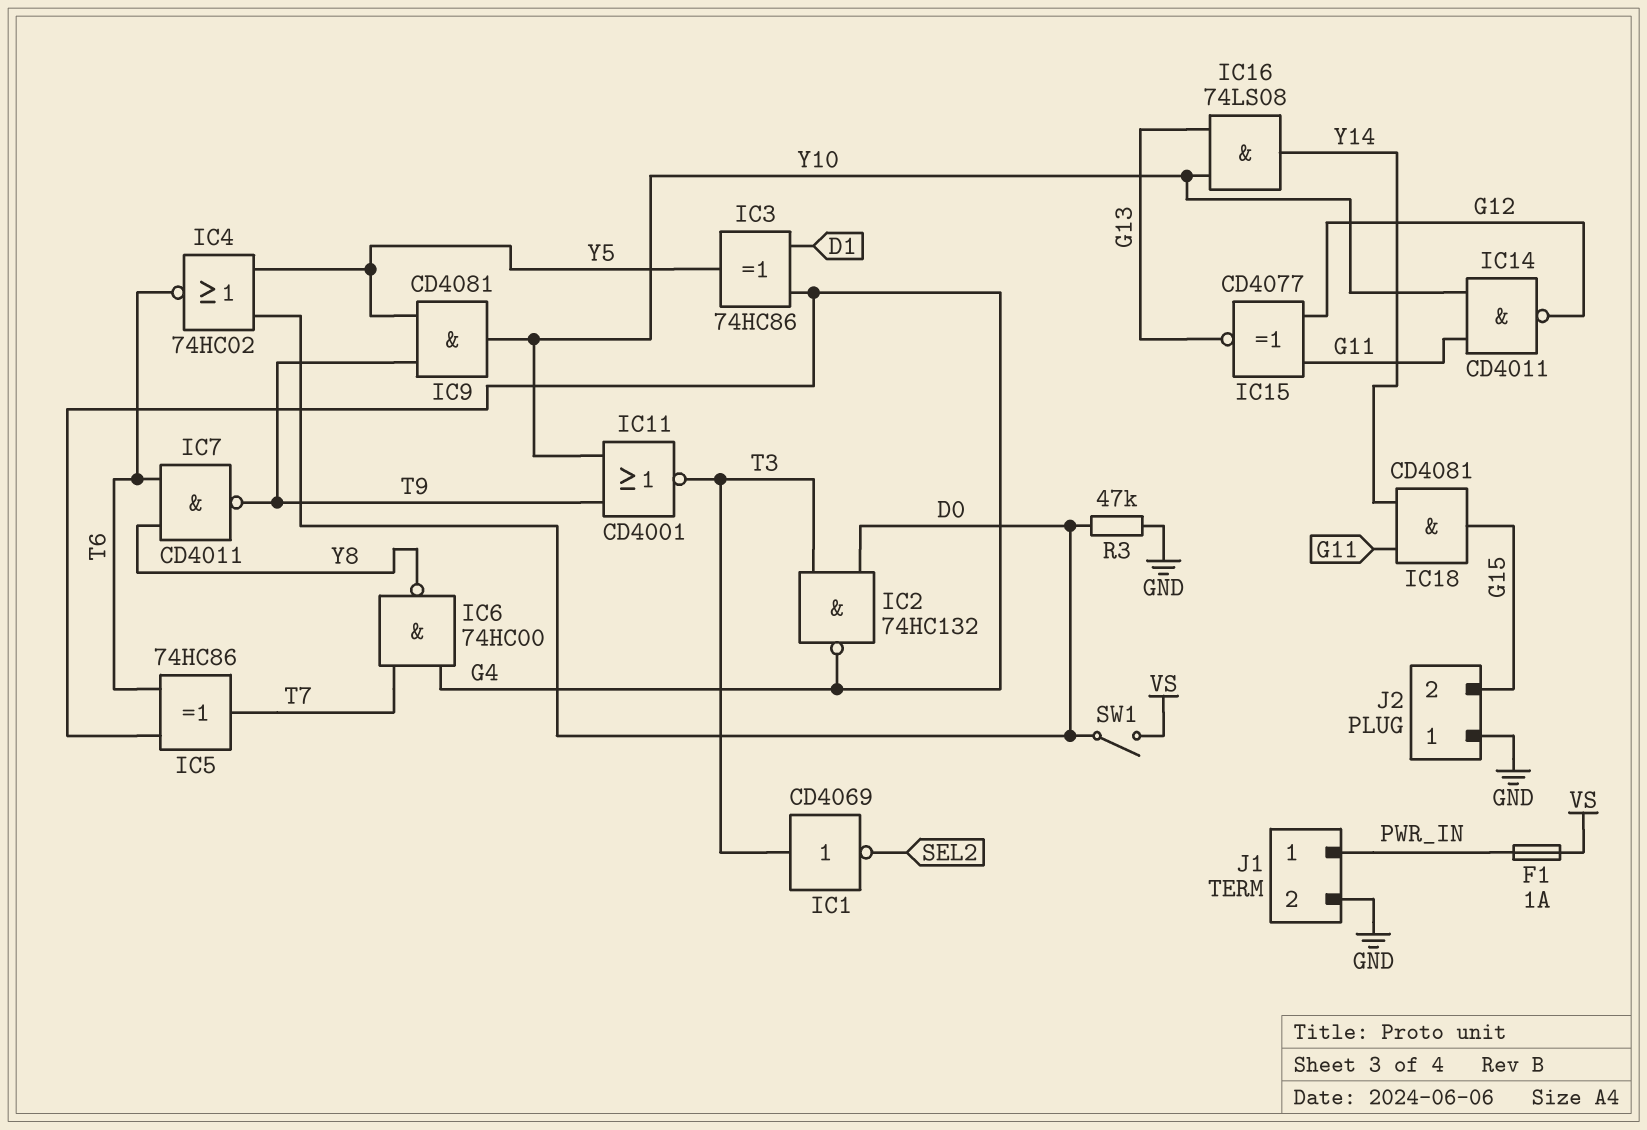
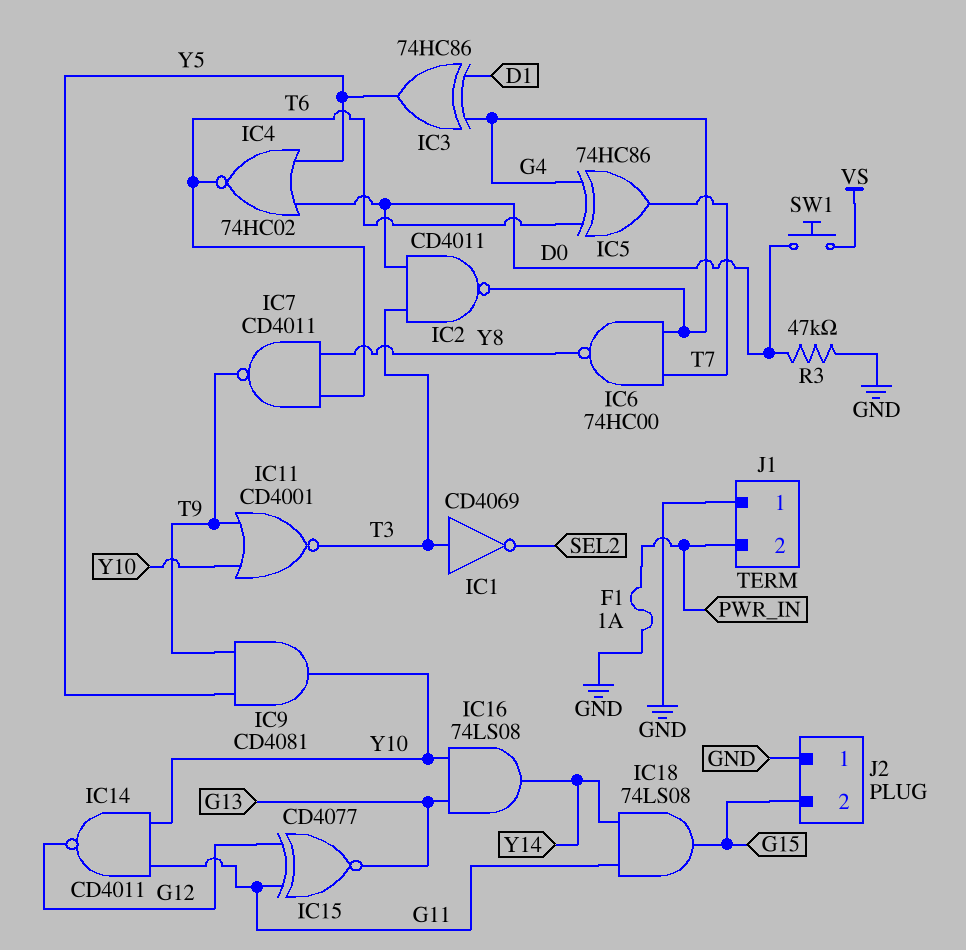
F1: 1A (PWR_IN, VS) -> 1A (GND, PWR_IN)
IC2: NAND 74HC132 (in D0, in T3, out G4) -> NAND CD4011 (in D0, in T3, out G4)
IC18: AND CD4081 (in G11, in Y14, out G15) -> AND 74LS08 (in G11, in Y14, out G15)
J1 pin 1: PWR_IN -> GND
J1 pin 2: GND -> PWR_IN
SW1: switch (D0, VS) -> button (D0, VS)

